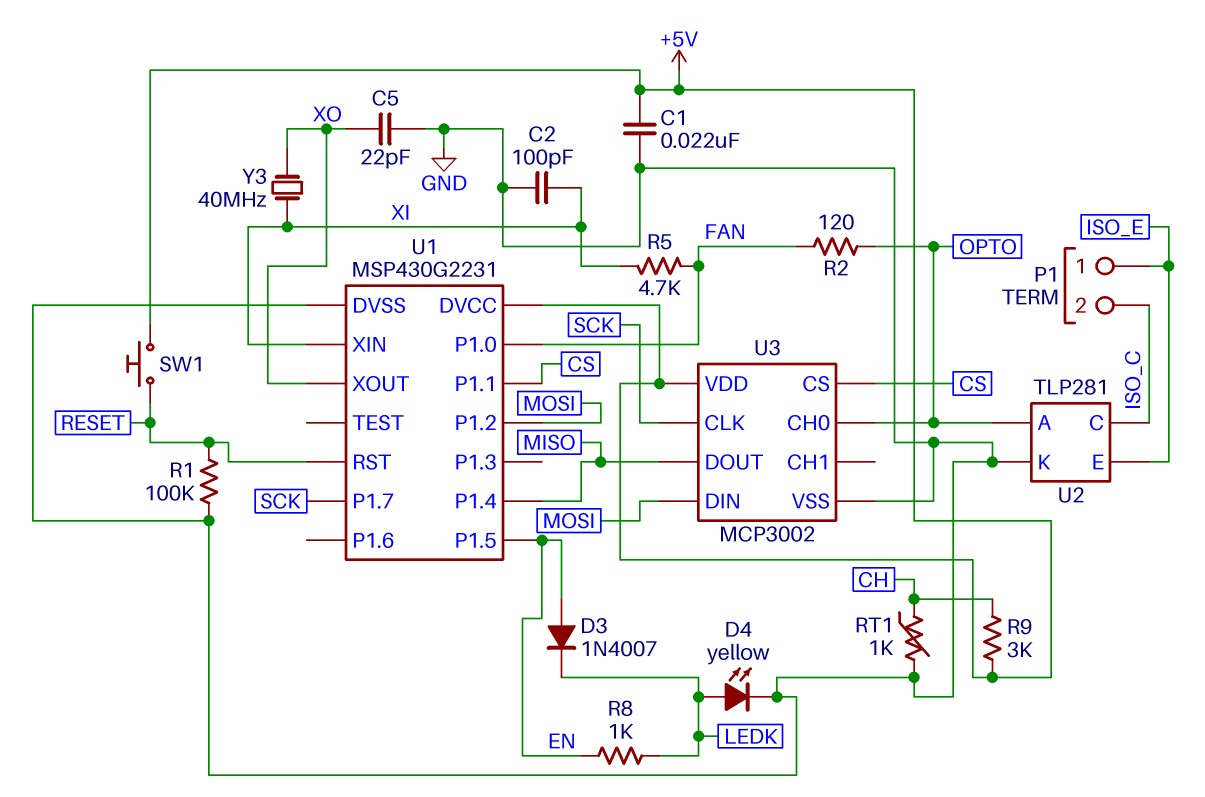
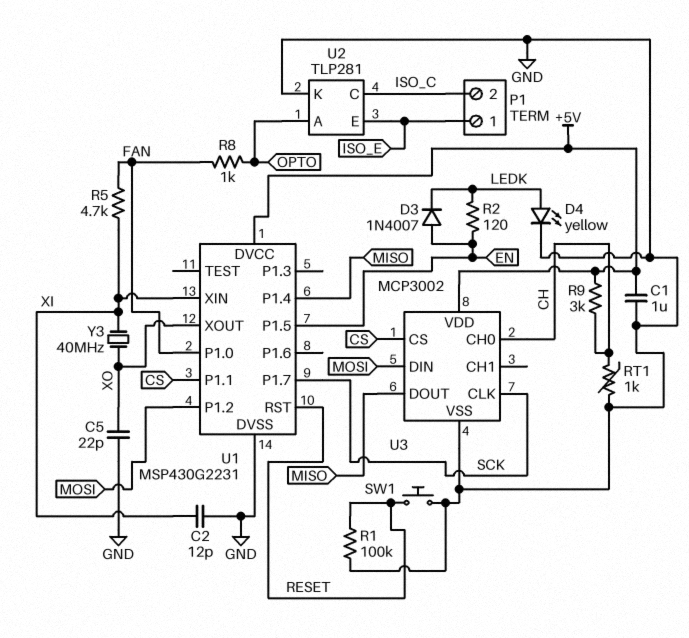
C1: 22nF (+5V, GND) -> 1uF (+5V, GND)
C2: 100pF (GND, XI) -> 12pF (GND, XI)
R2: 120 (FAN, OPTO) -> 120 (EN, LEDK)
R8: 1k (EN, LEDK) -> 1k (FAN, OPTO)
SW1: button (+5V, RESET) -> button (GND, RESET)
U3 pin CH0: OPTO -> CH

